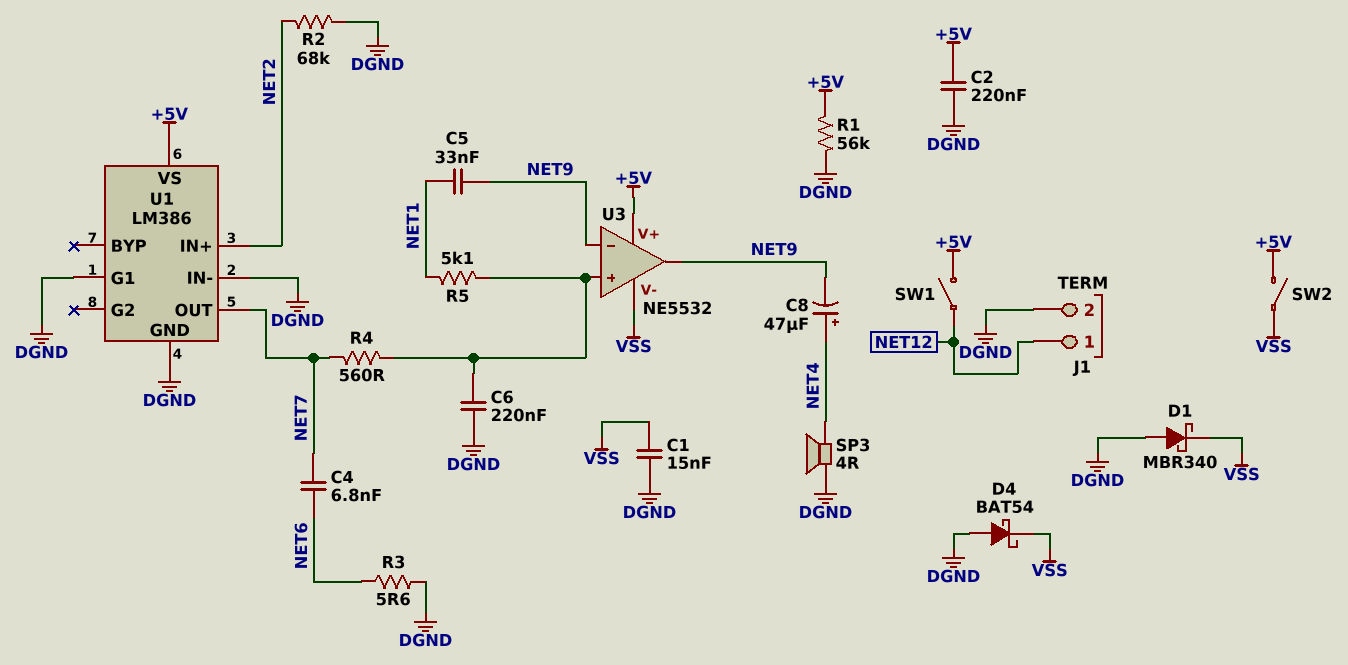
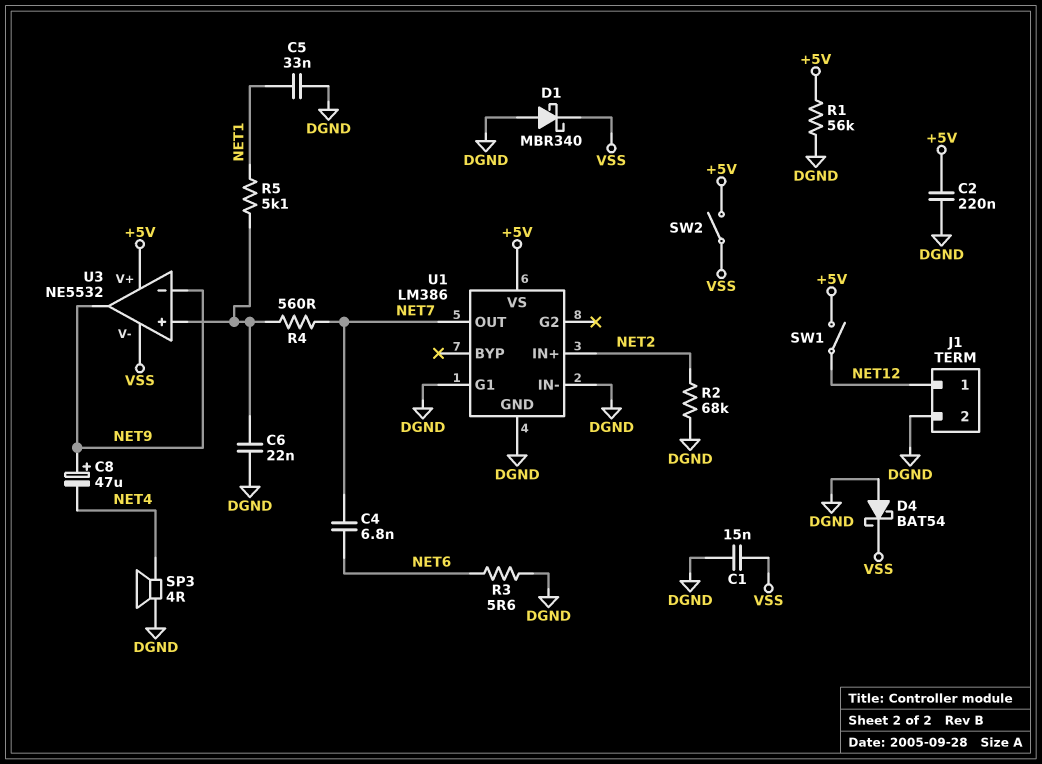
C5: 33nF (NET1, NET9) -> 33nF (DGND, NET1)
C6: 220nF (DGND, U3/in+) -> 22nF (DGND, U3/in+)
C8: 47uF (plus NET4, minus NET9) -> 47uF (plus NET9, minus NET4)

